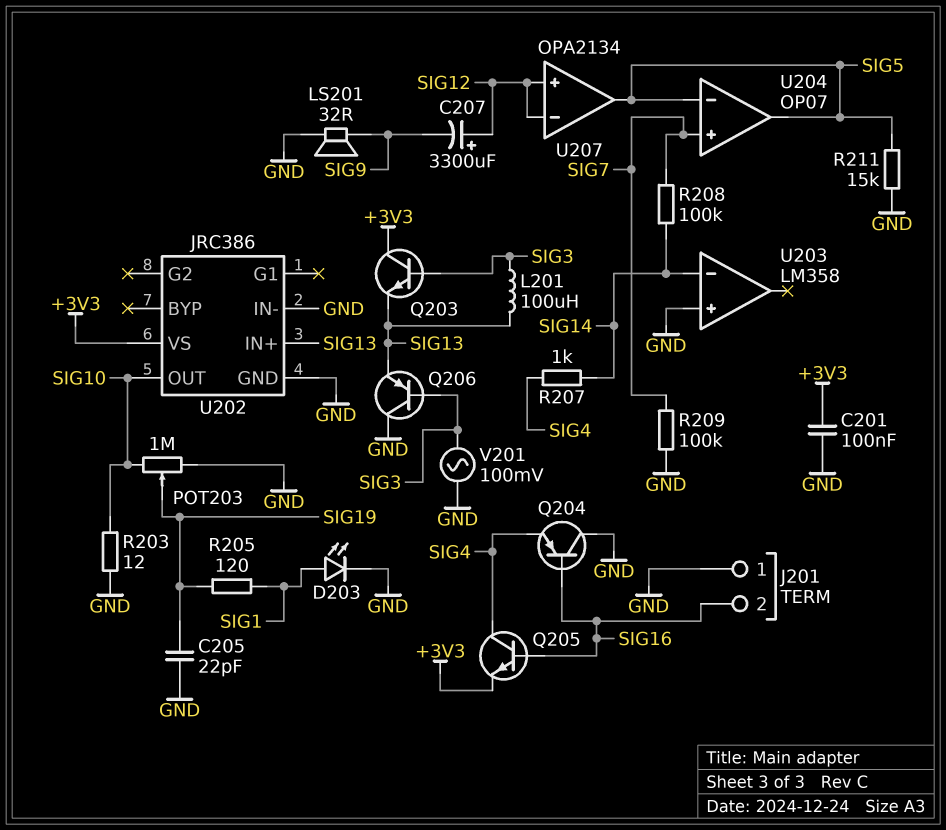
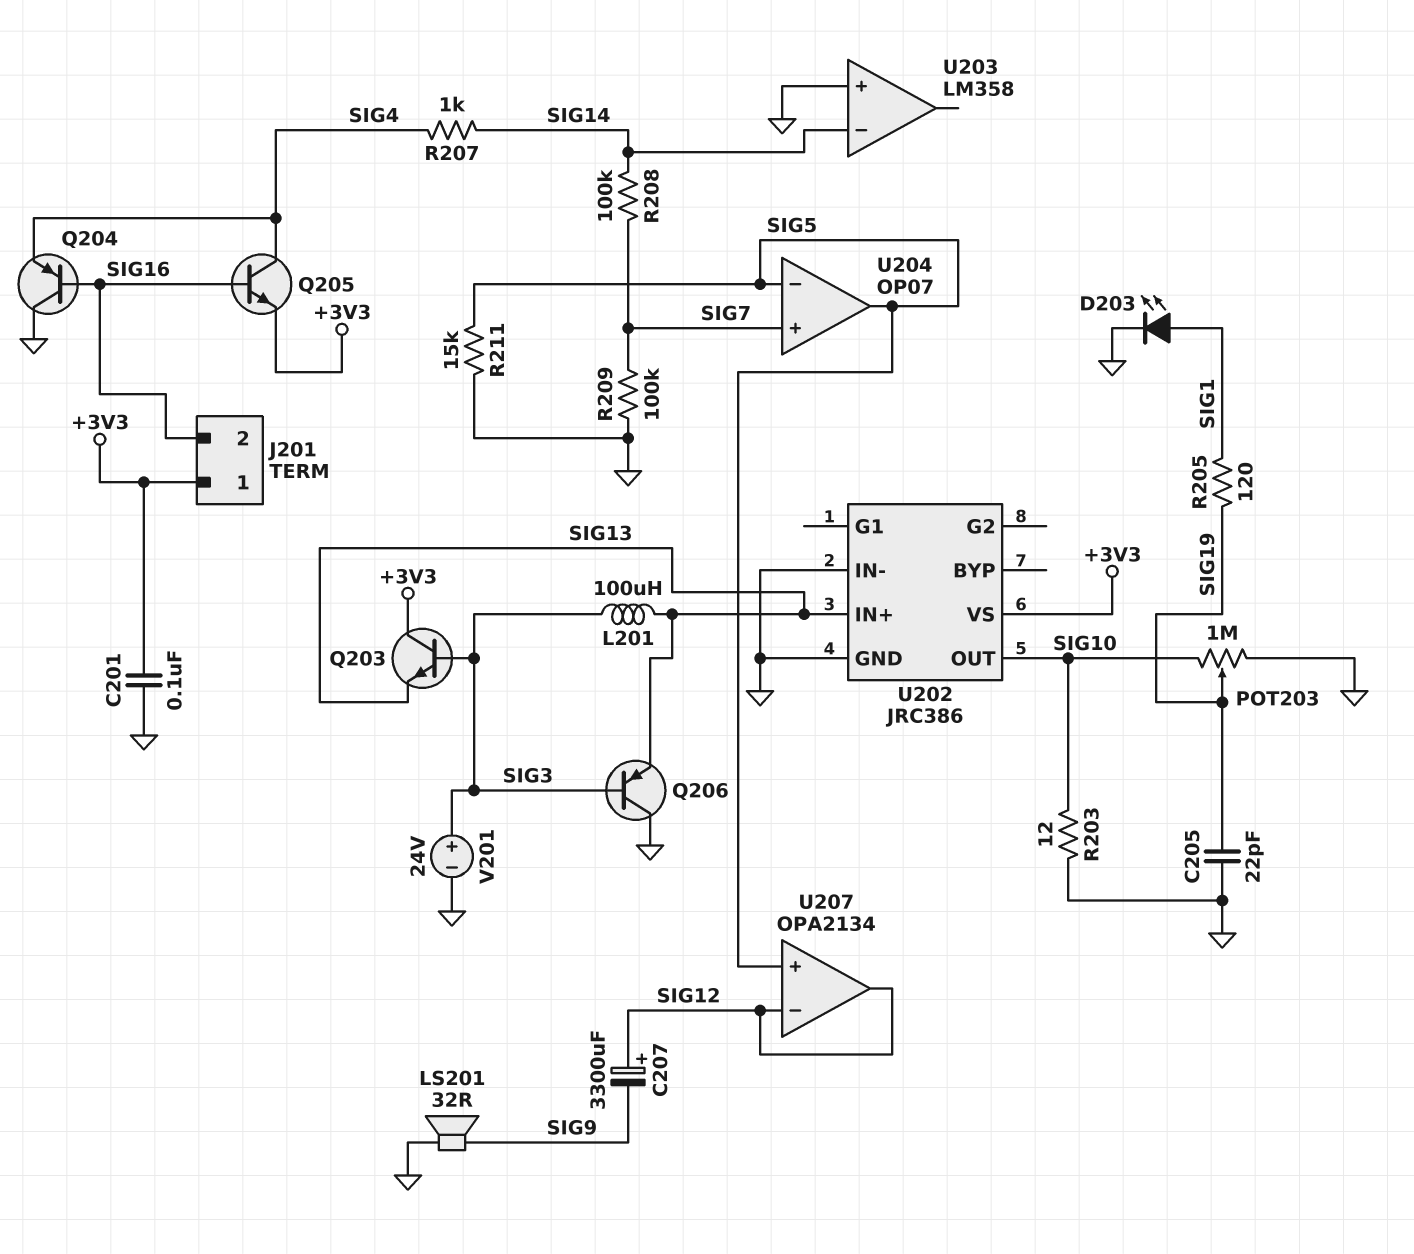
J201 pin 1: GND -> +3V3
U207 pin in+: SIG12 -> SIG5
U207 pin out: SIG5 -> SIG12
V201: AC 100mV (GND, SIG3) -> 24V (plus SIG3, minus GND)

